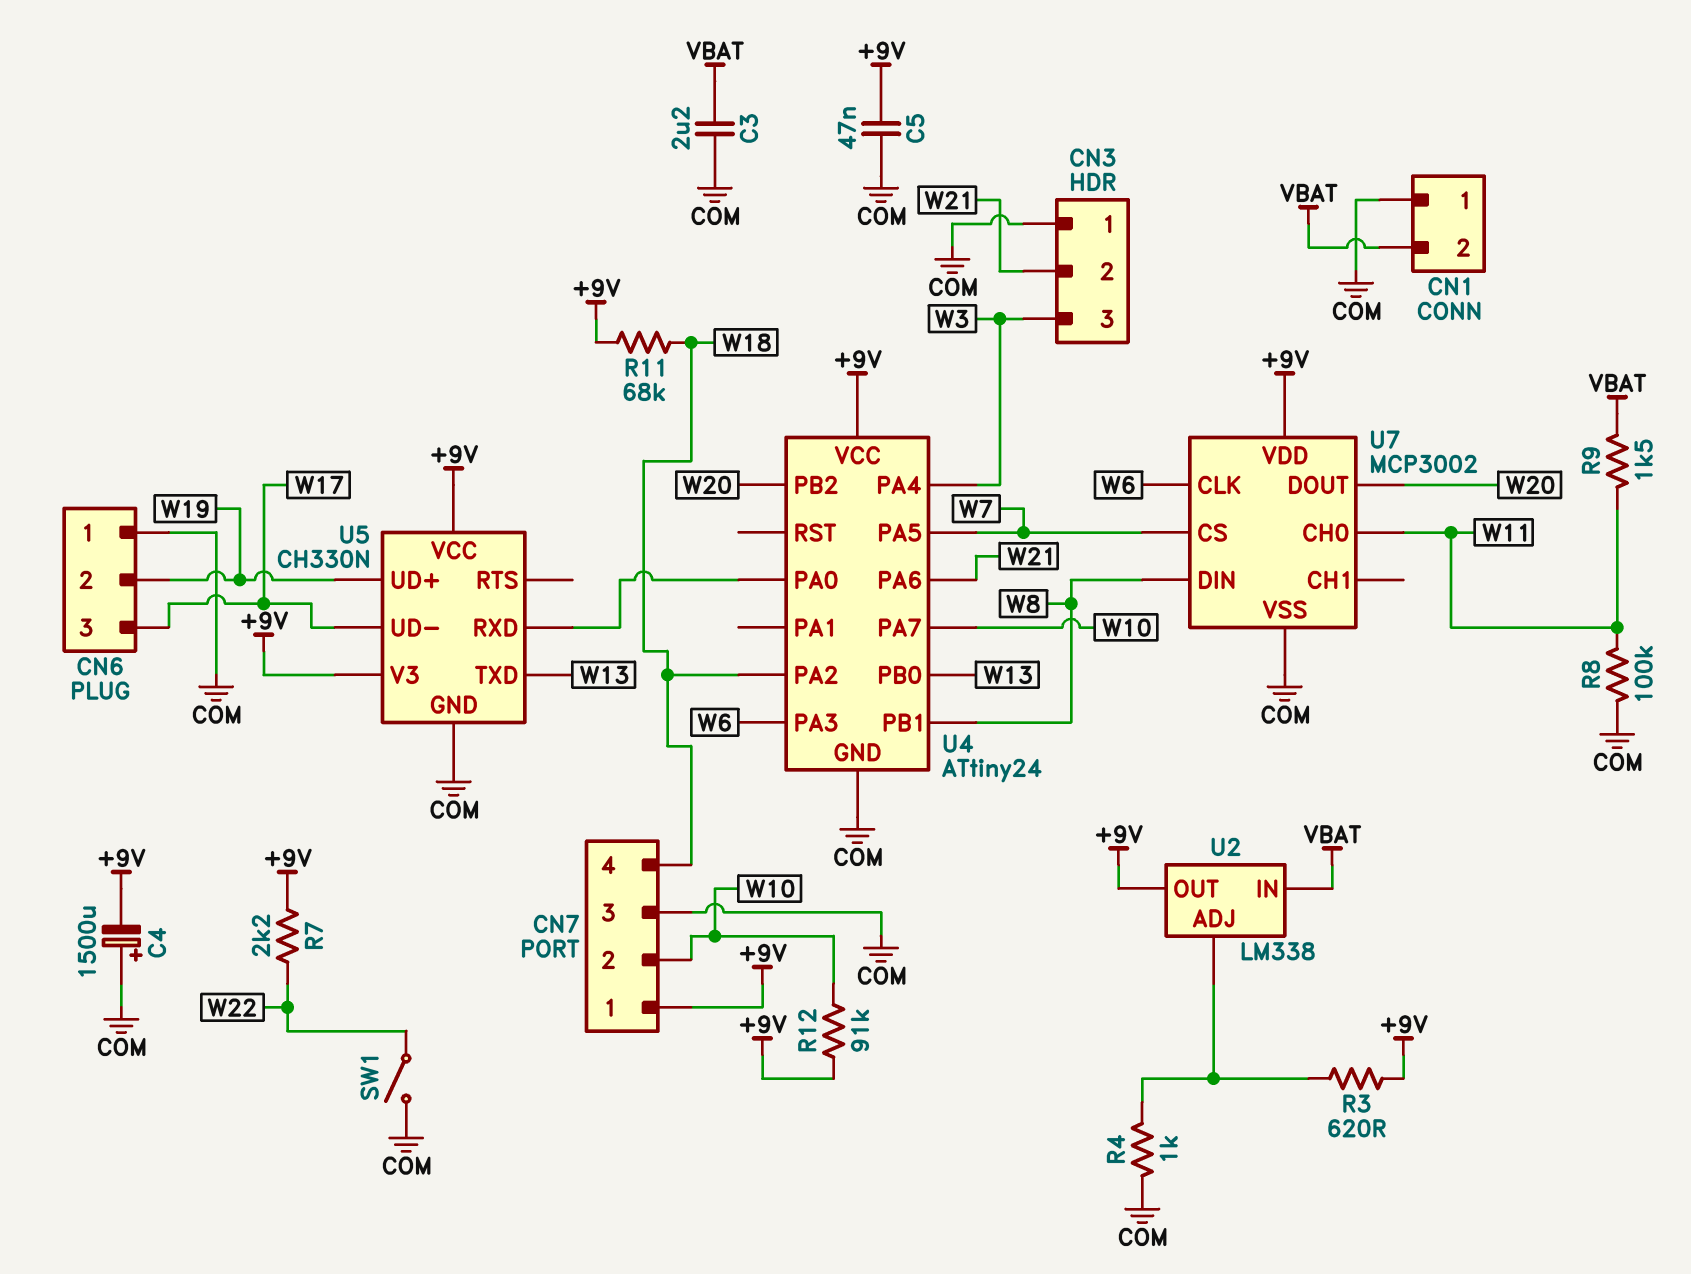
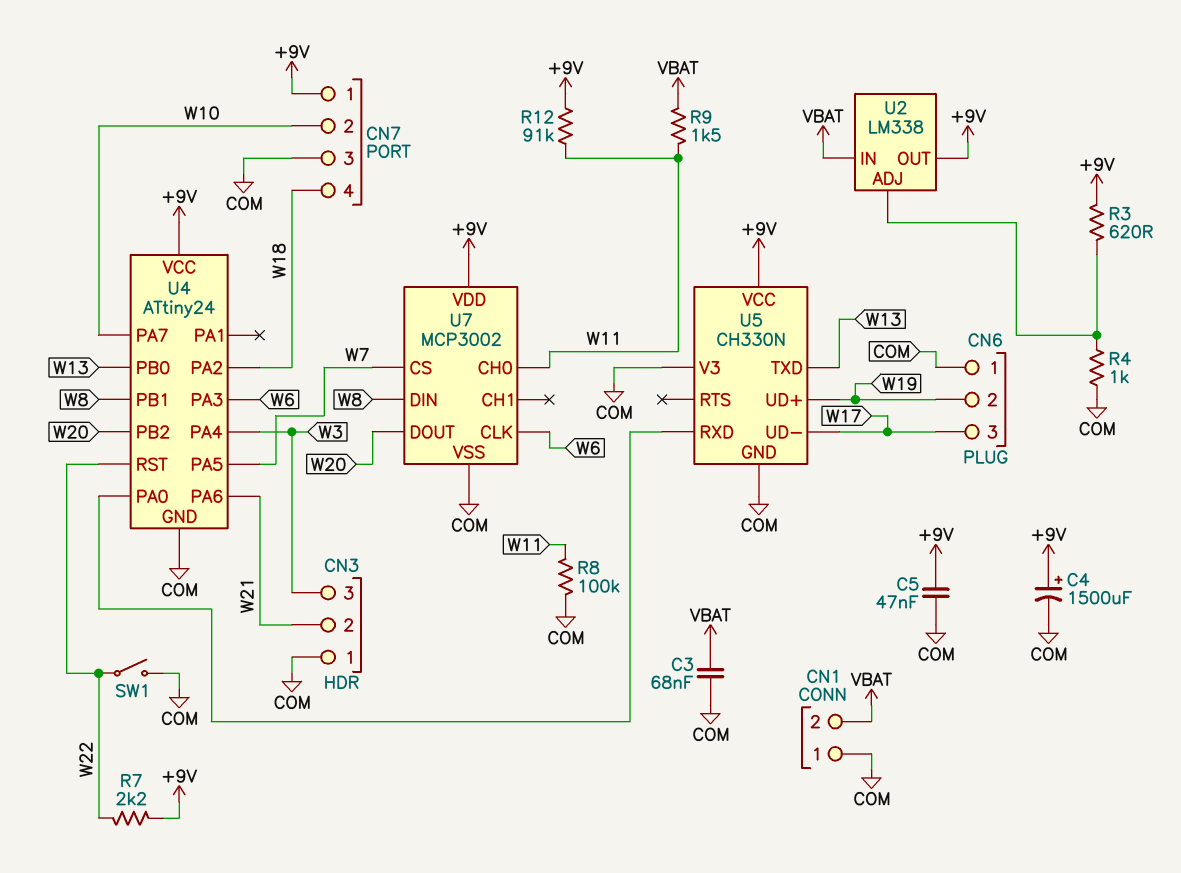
C3: 2.2uF (COM, VBAT) -> 68nF (COM, VBAT)
C4: 1500uF (plus COM, minus +9V) -> 1500uF (plus +9V, minus COM)
R11: 68k (+9V, W18) -> none
R12: 91k (+9V, W10) -> 91k (+9V, W11)
U4 pin RST: none -> W22
U5 pin V3: +9V -> COM

